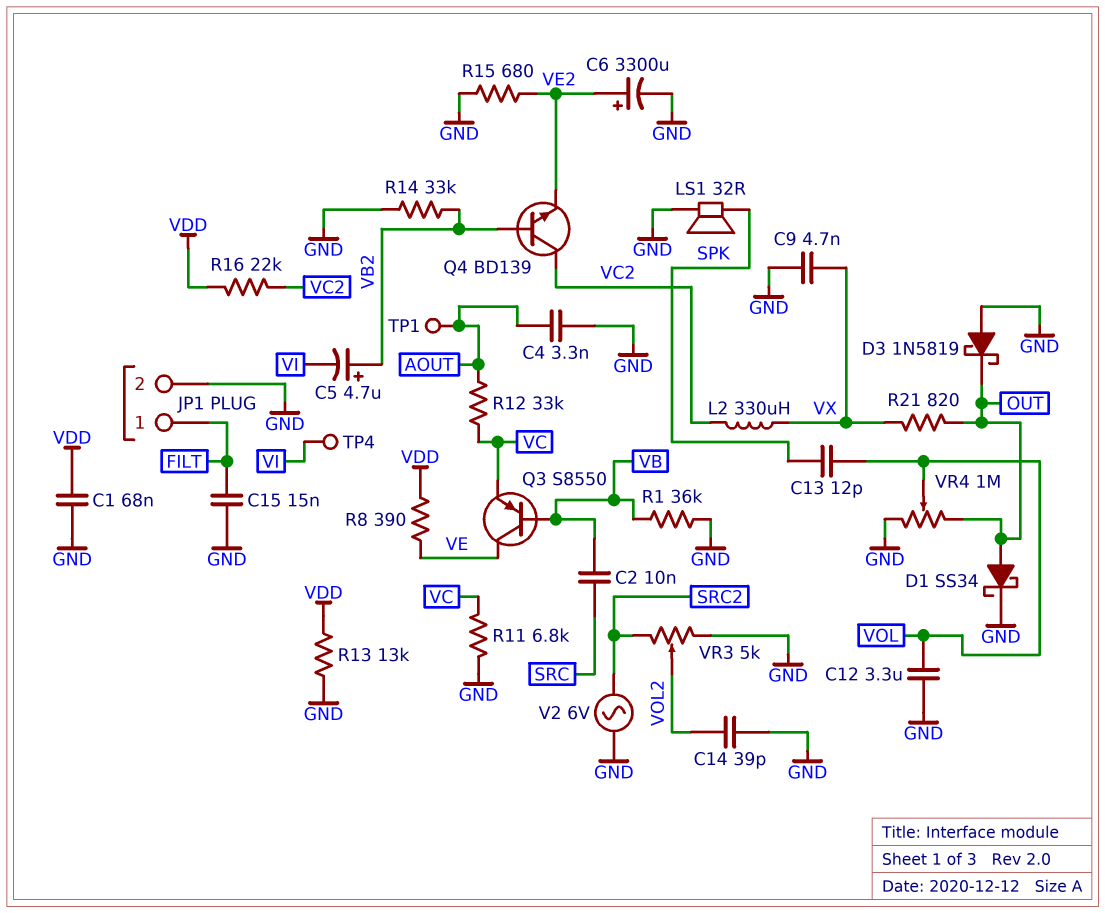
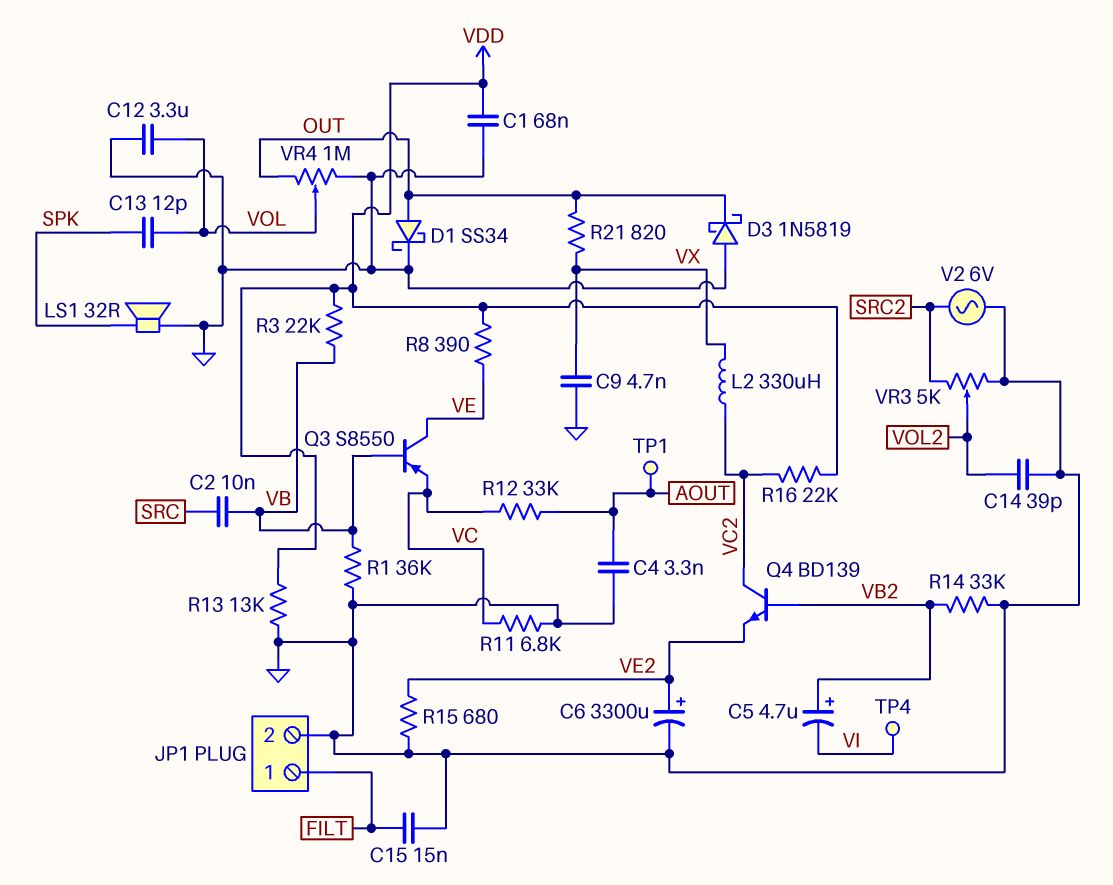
R3: none -> 22k (VB, VDD)

